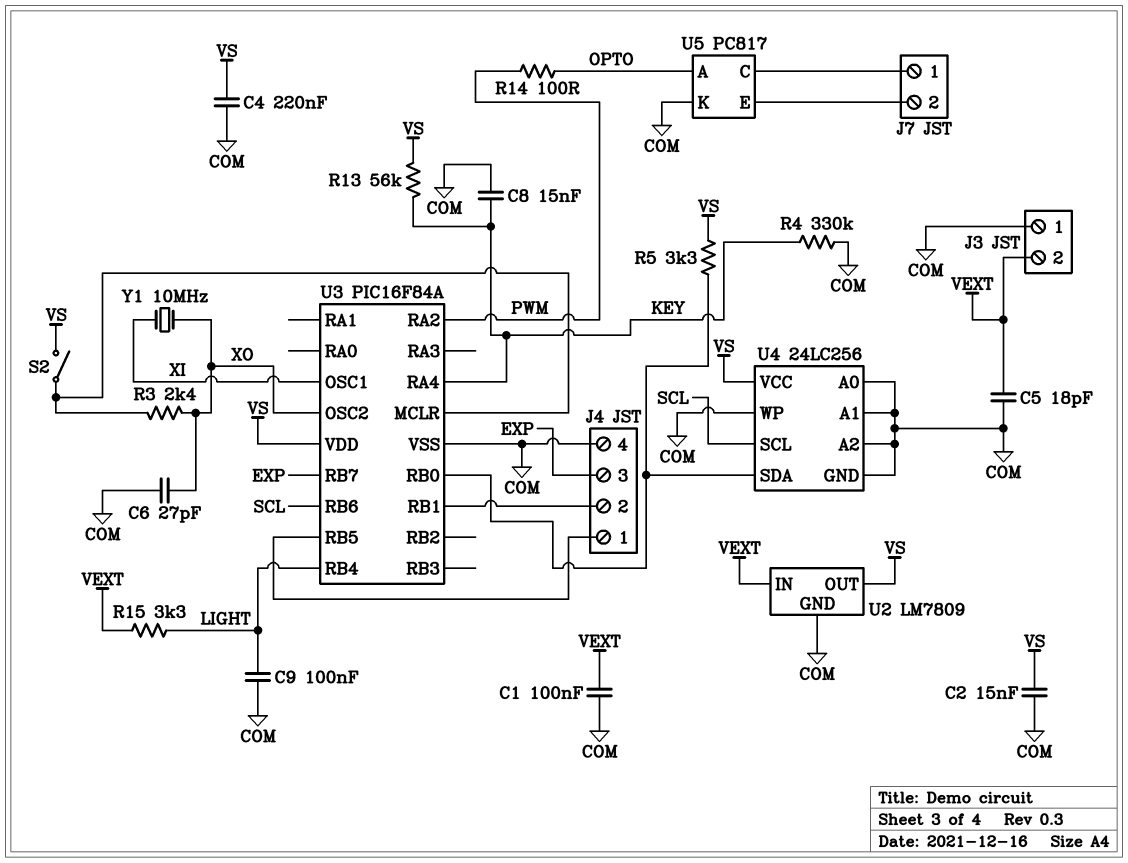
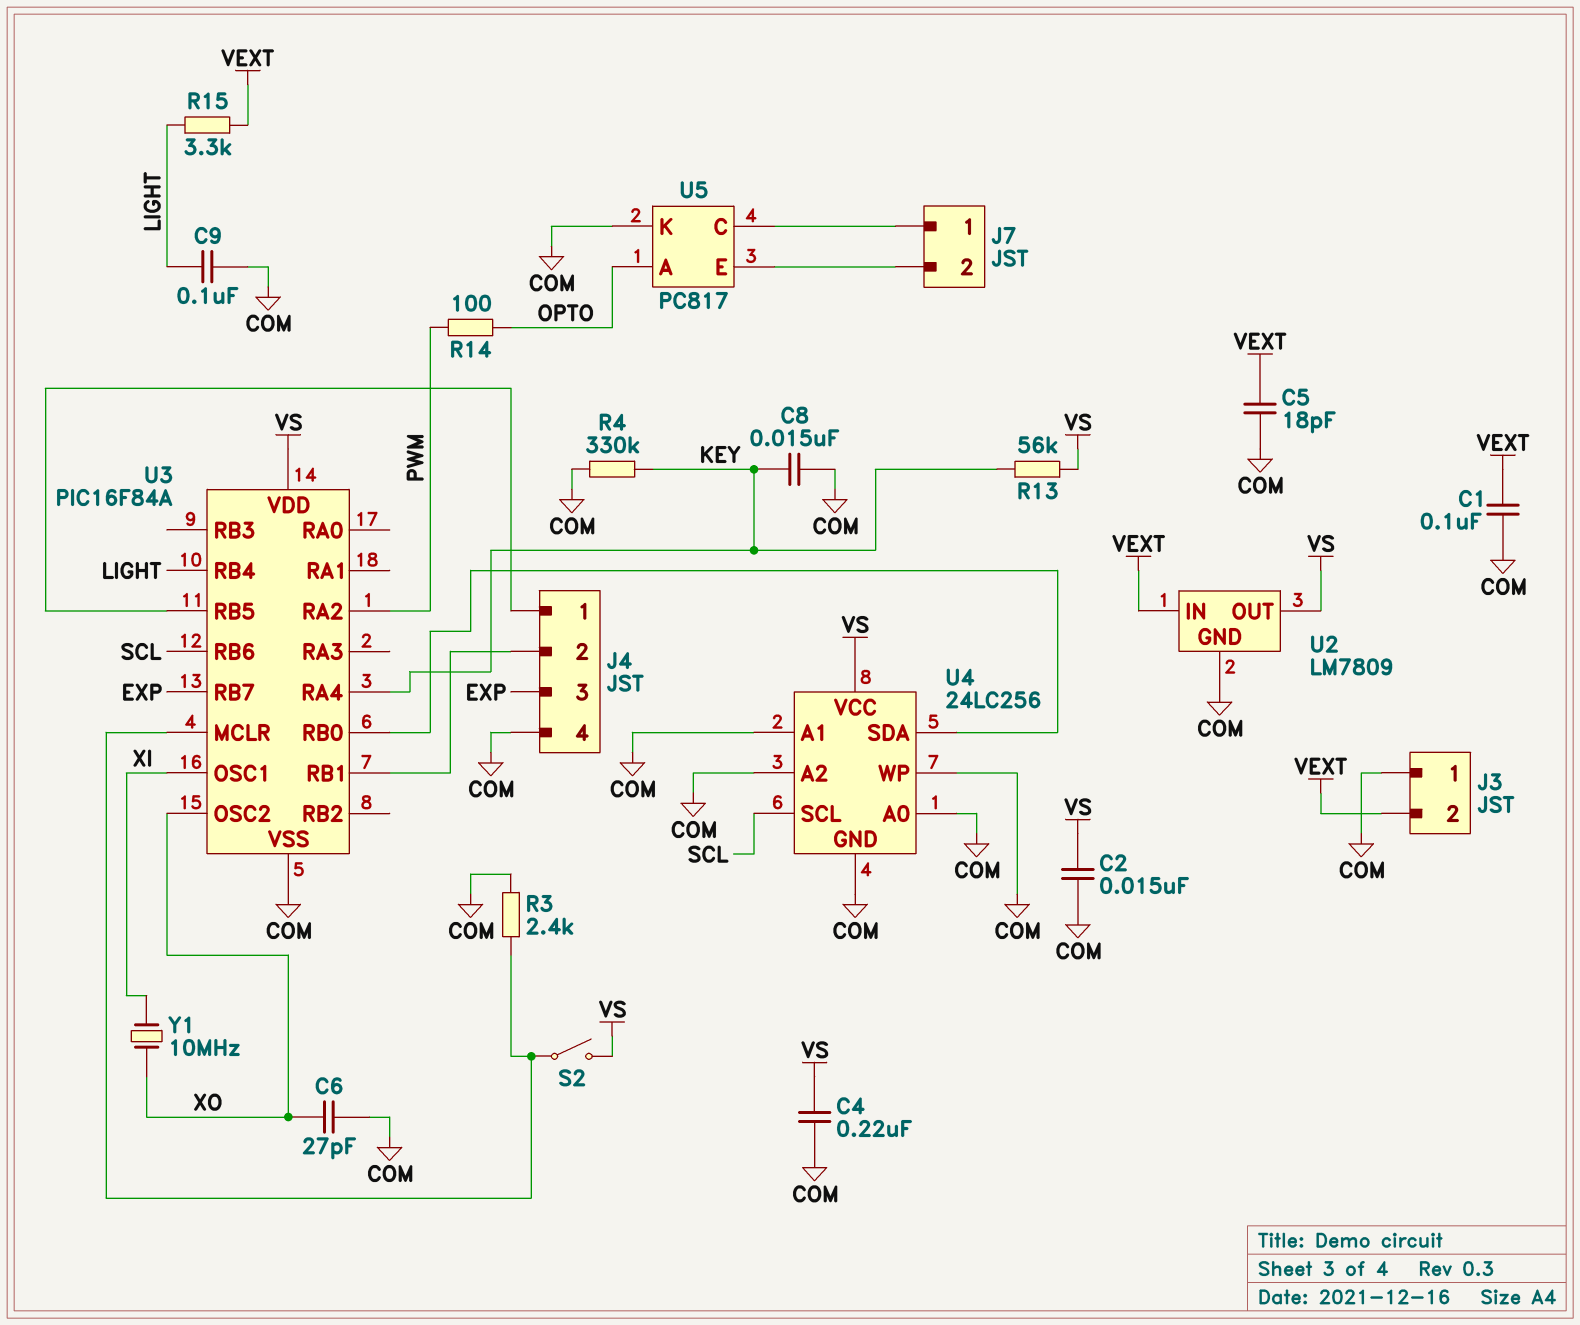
R3: 2.4k (U3/MCLR, XO) -> 2.4k (COM, U3/MCLR)
R5: 3.3k (U3/RB0, VS) -> none

